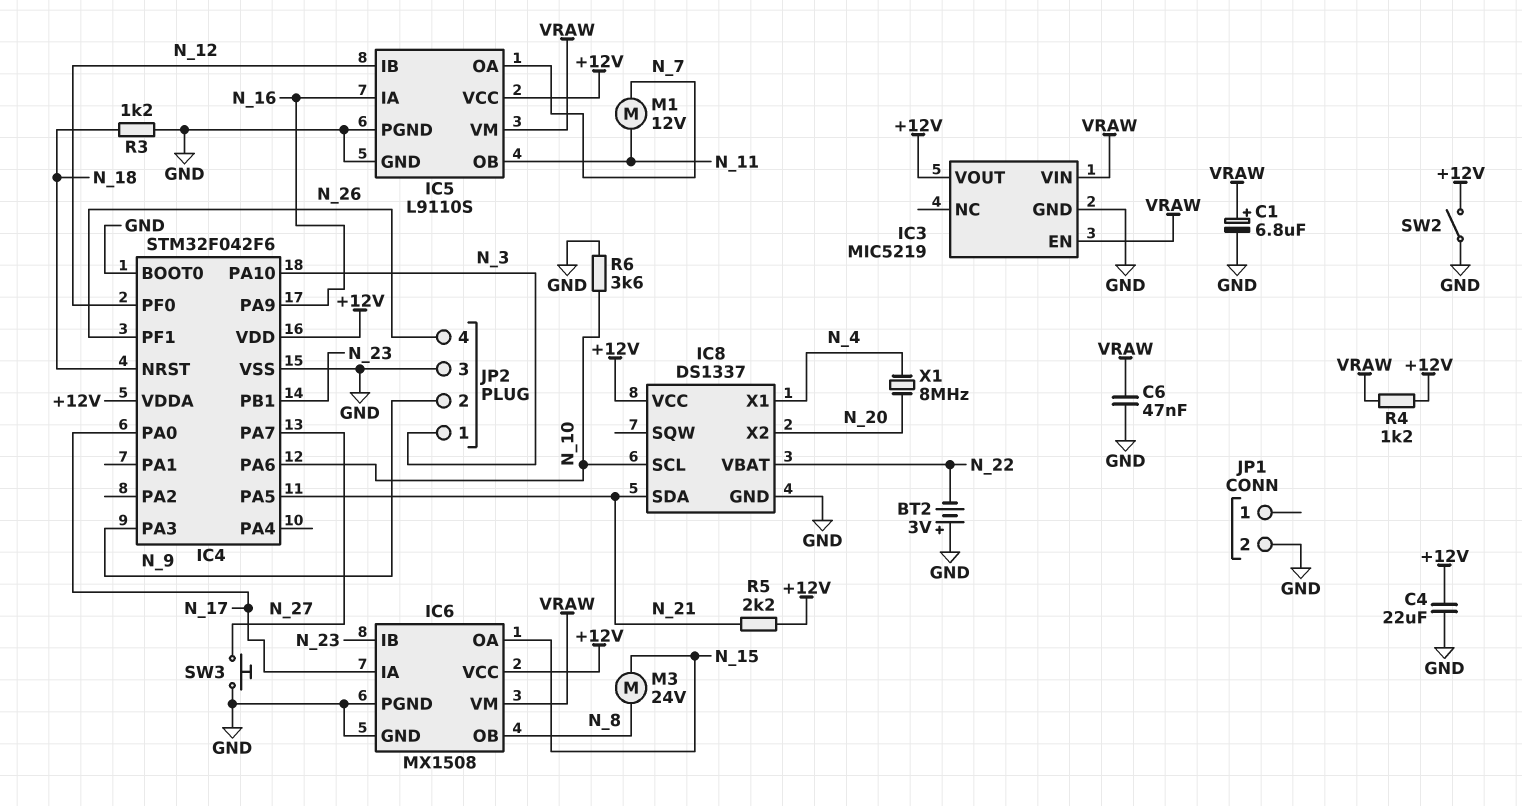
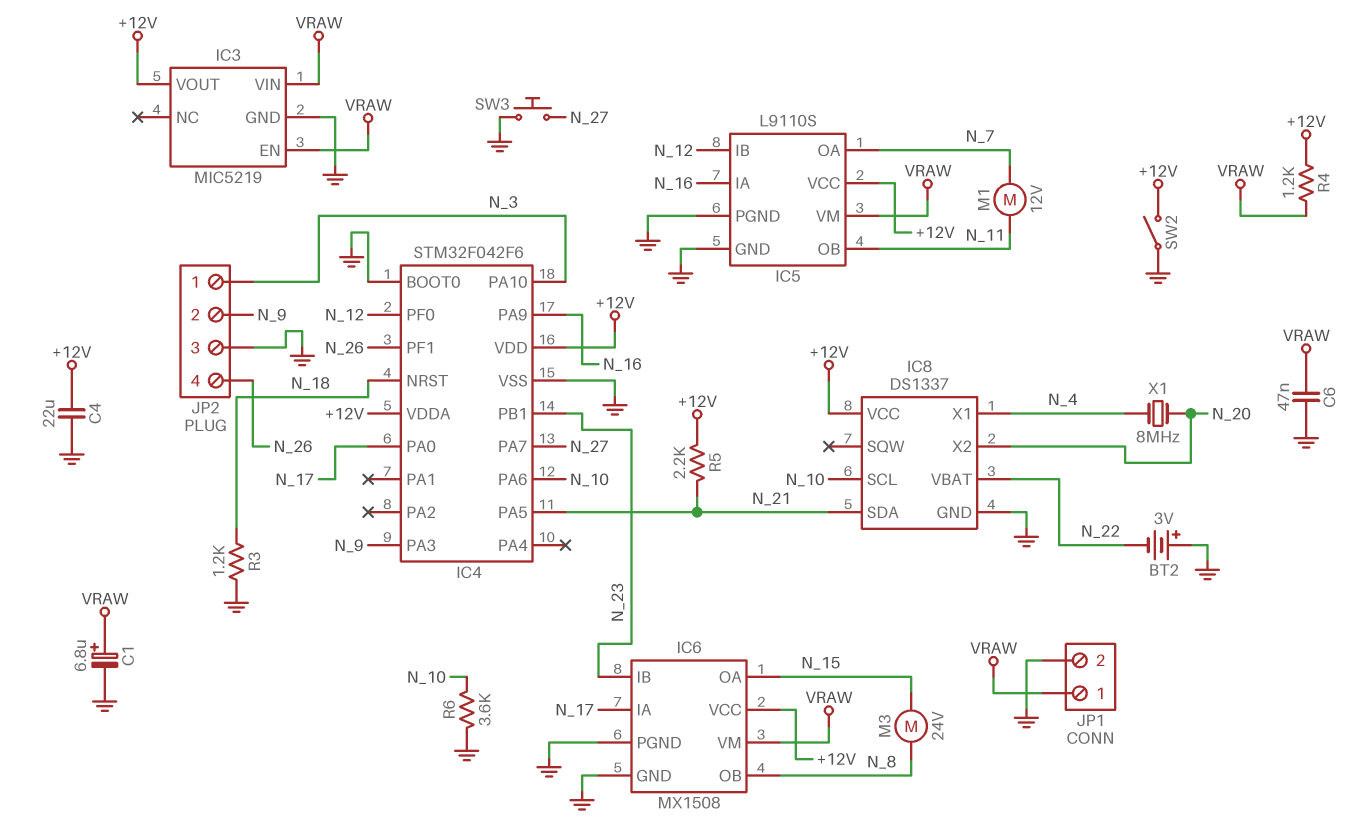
JP1 pin 1: none -> VRAW

